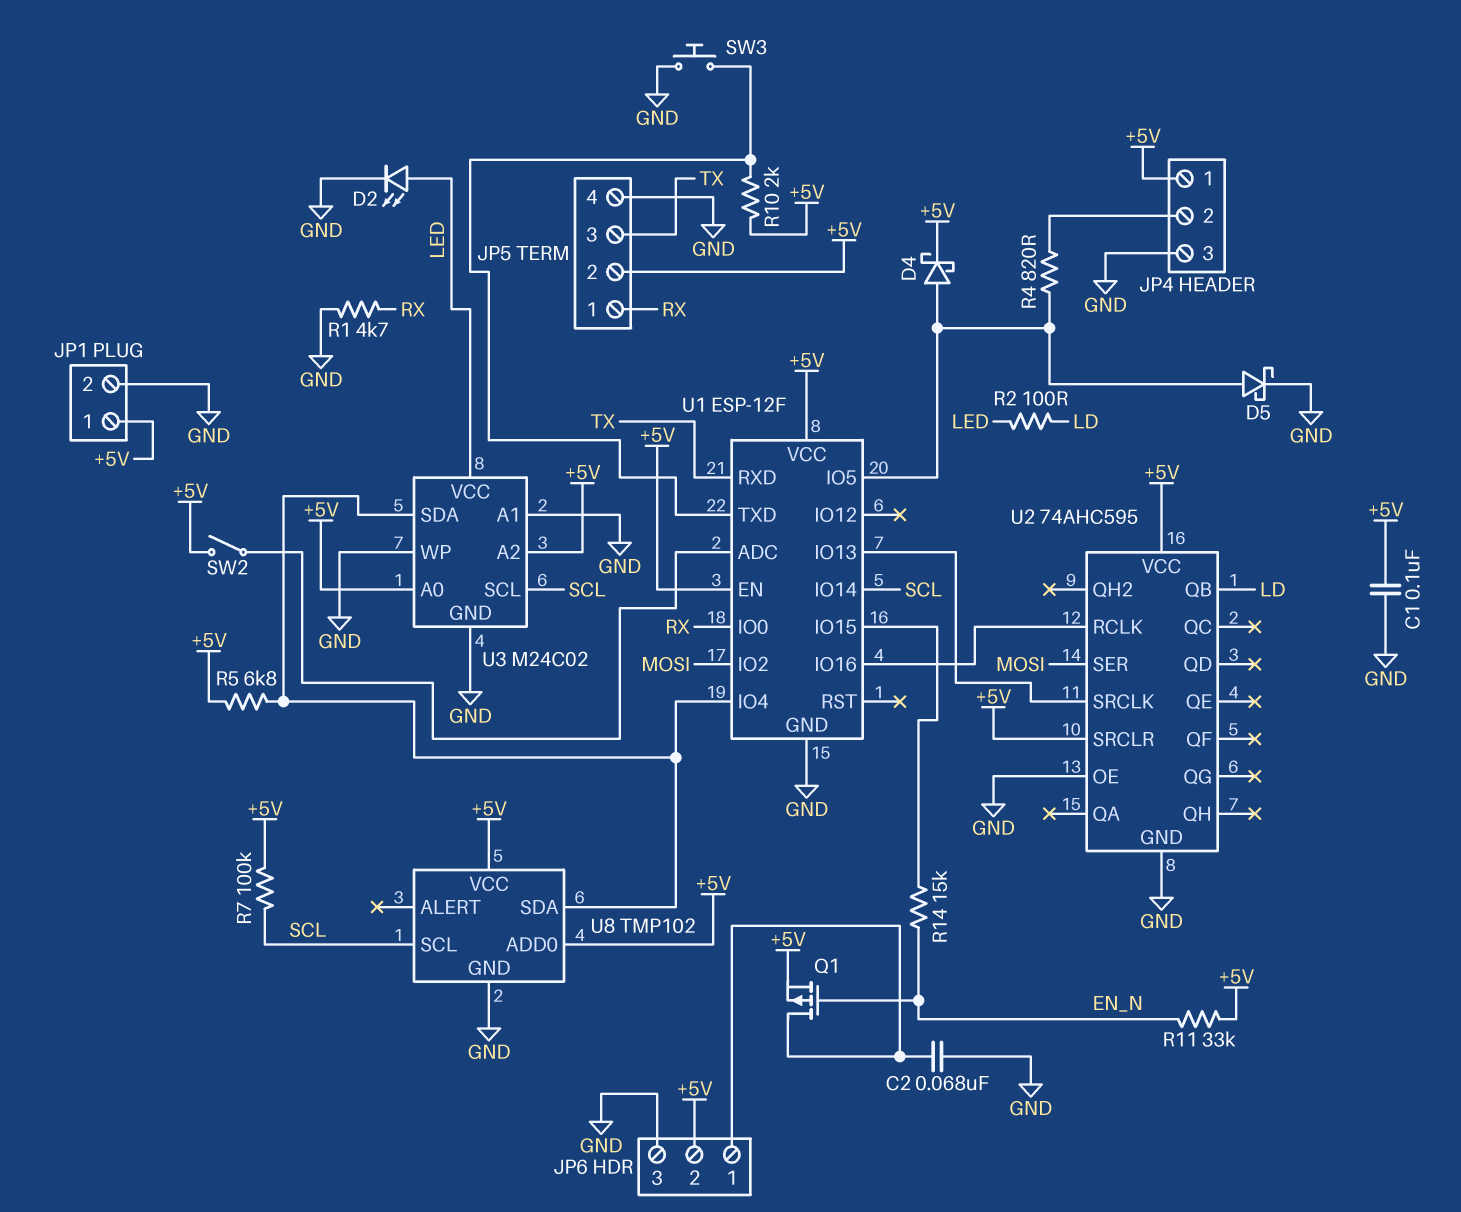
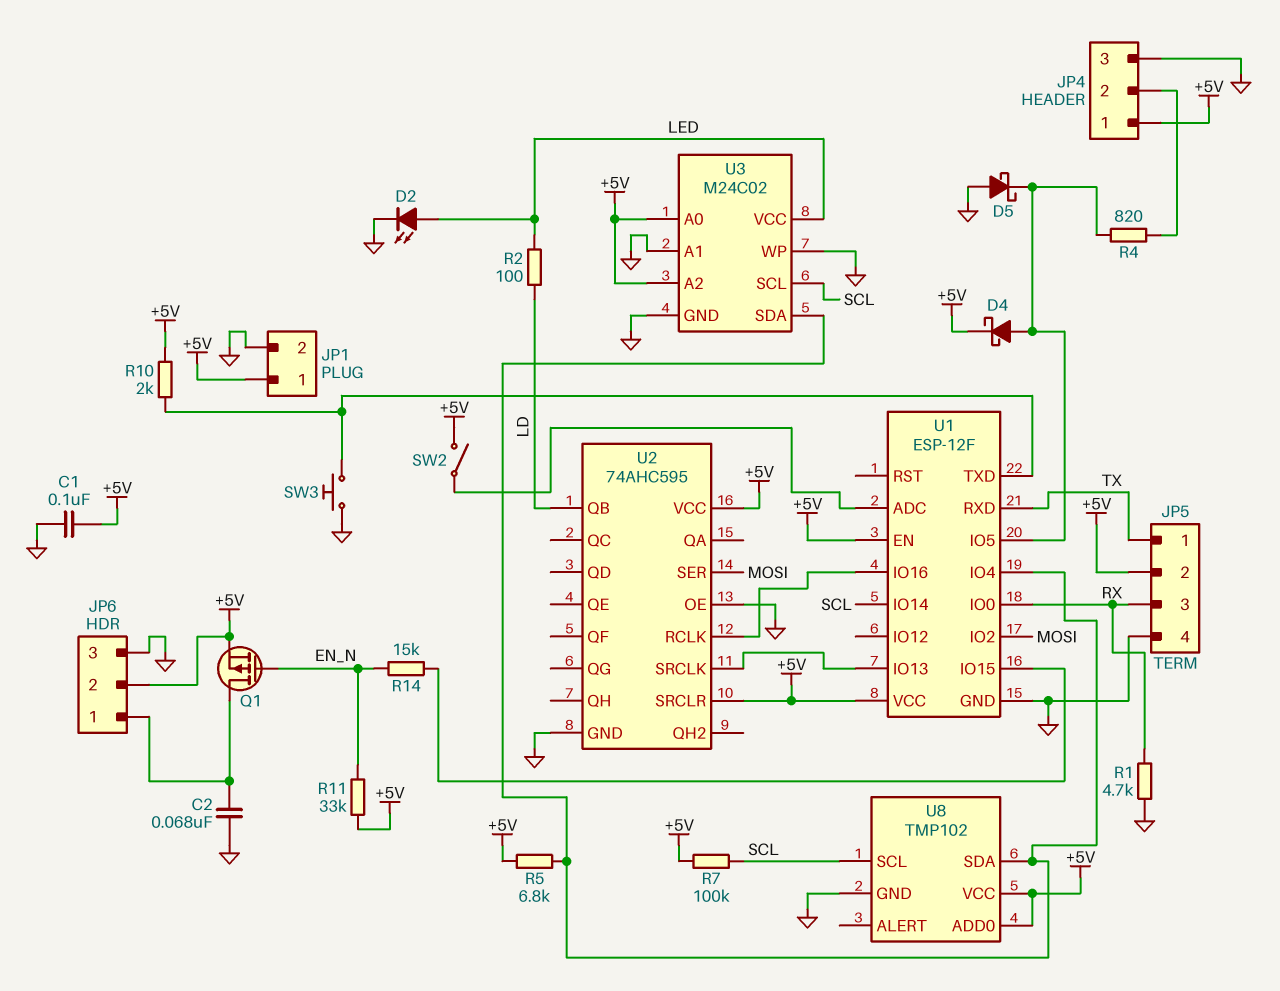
D5: schottky (A U1/IO5, K GND) -> schottky (A GND, K U1/IO5)
JP5 pin 1: RX -> TX
JP5 pin 3: TX -> RX

